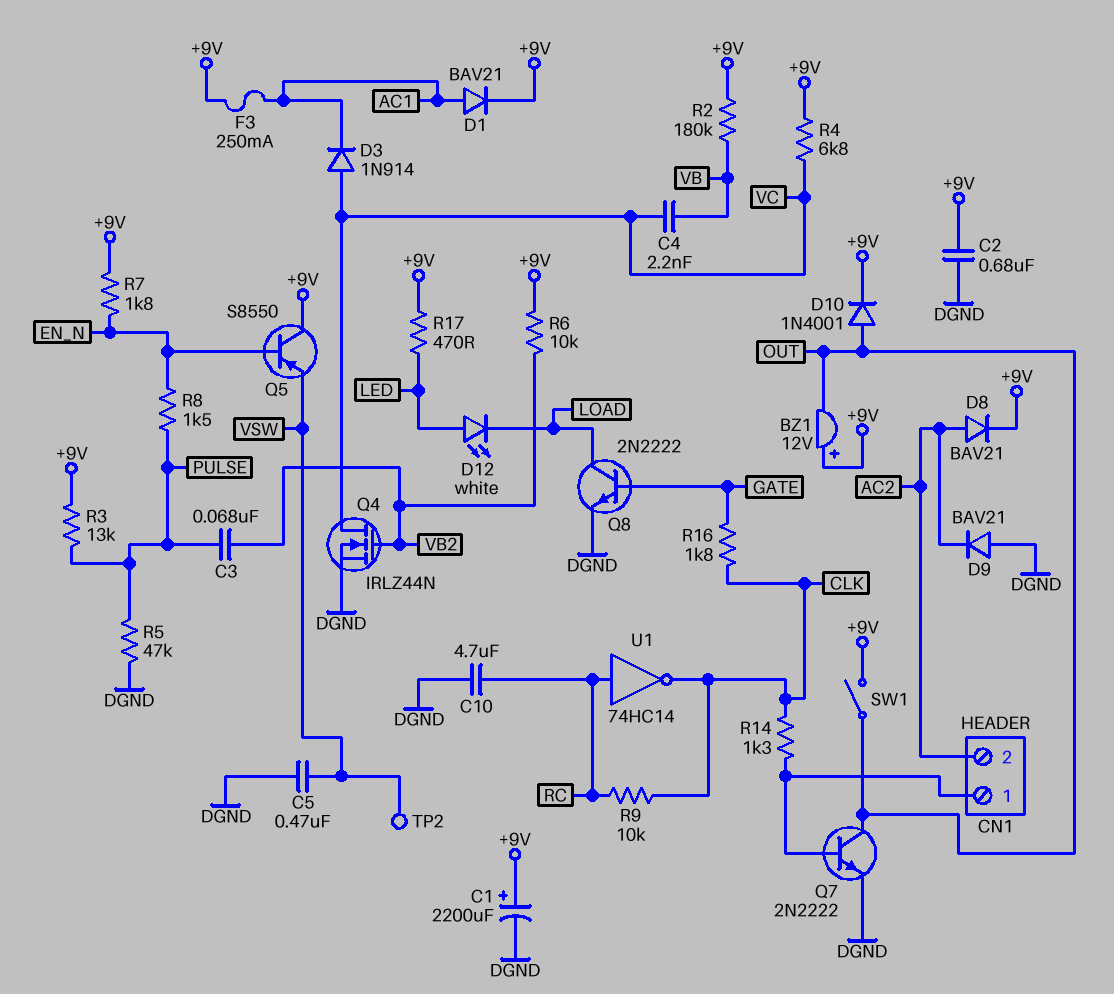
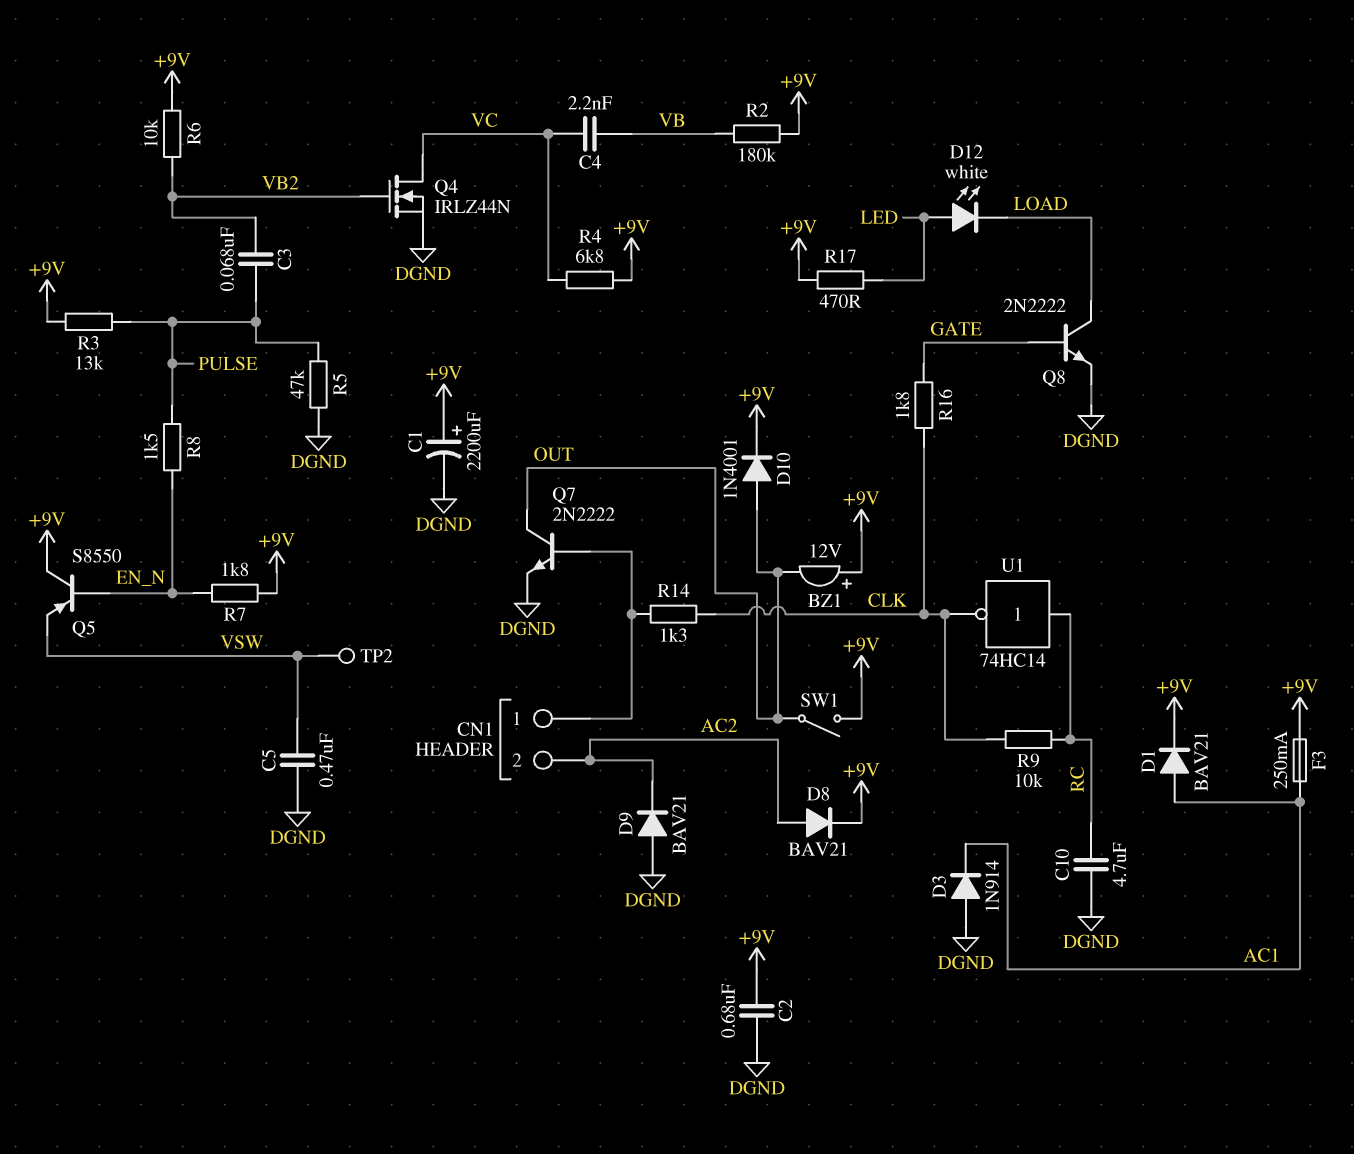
D3: diode 1N914 (A VC, K AC1) -> diode 1N914 (A DGND, K AC1)

